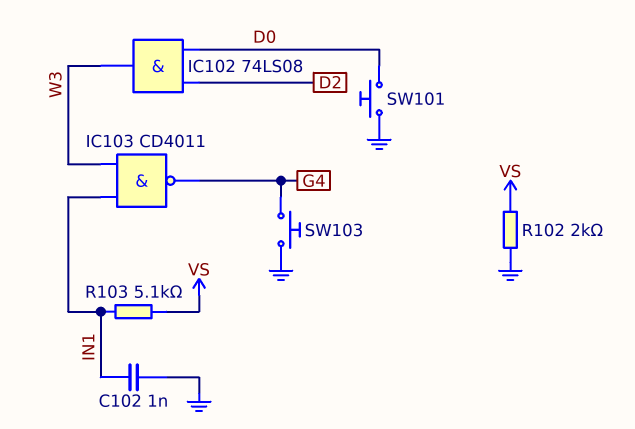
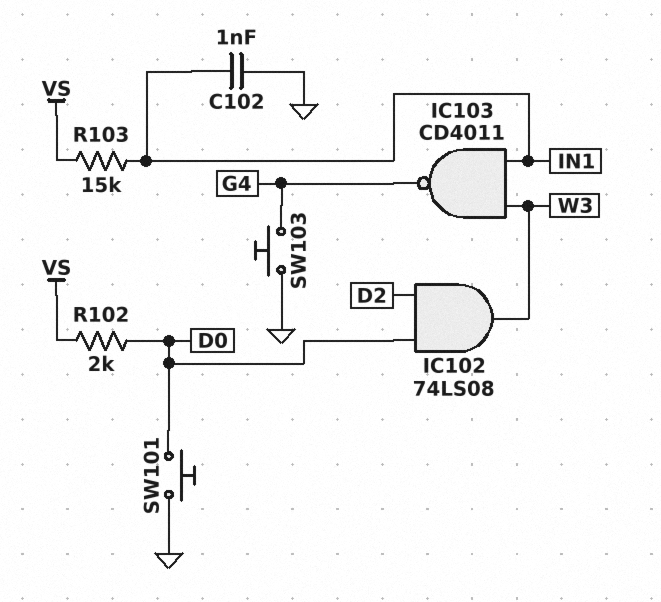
R102: 2k (GND, VS) -> 2k (D0, VS)
R103: 5.1k (IN1, VS) -> 15k (IN1, VS)

